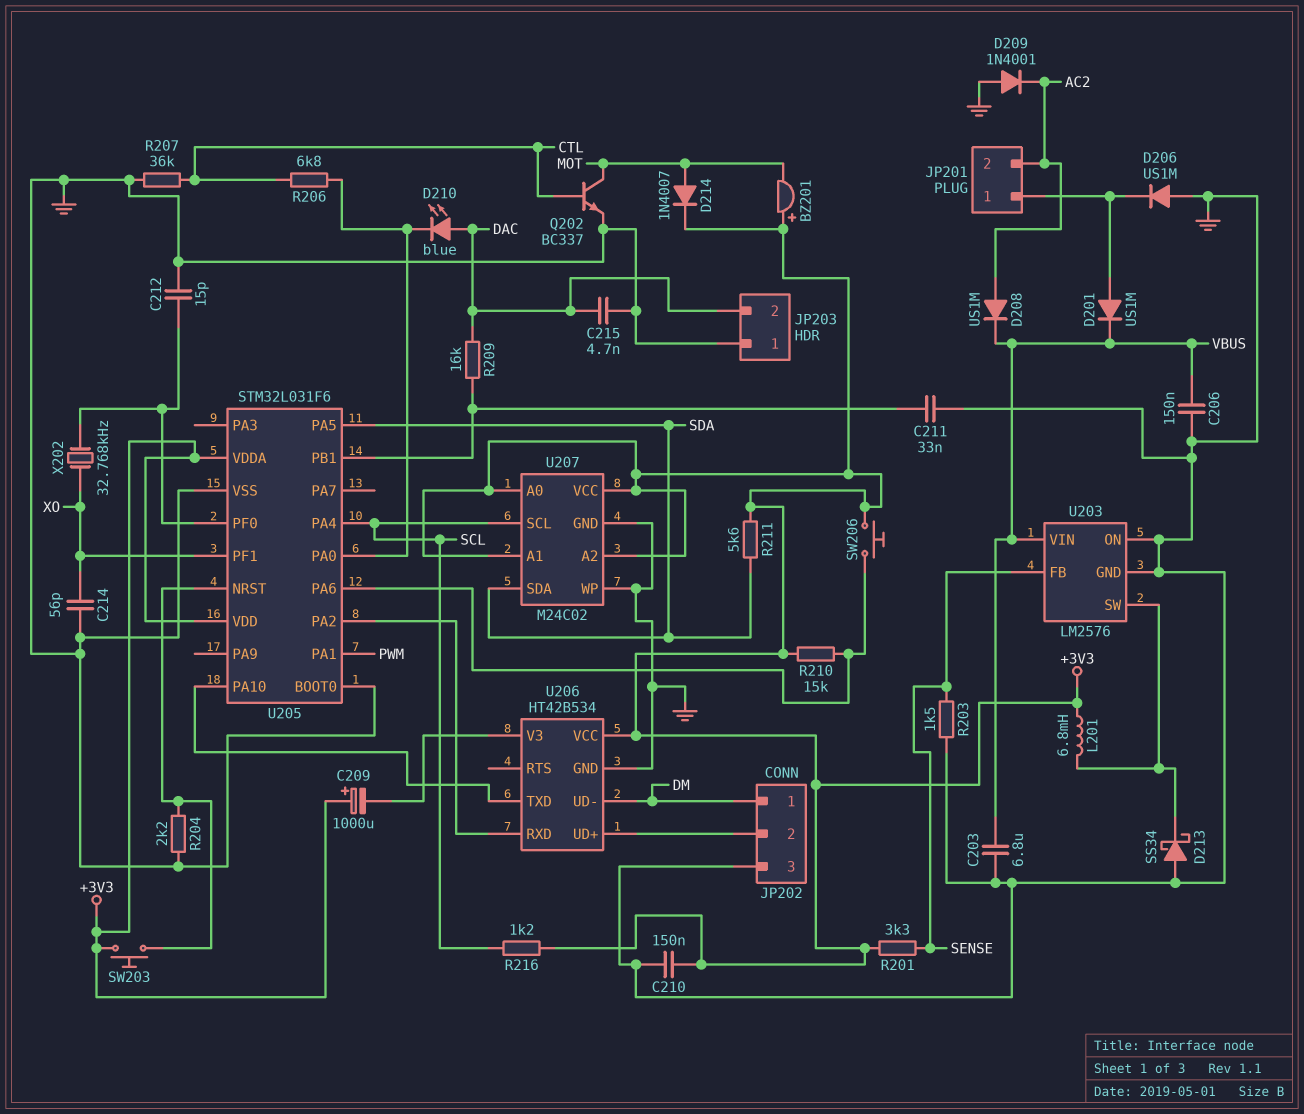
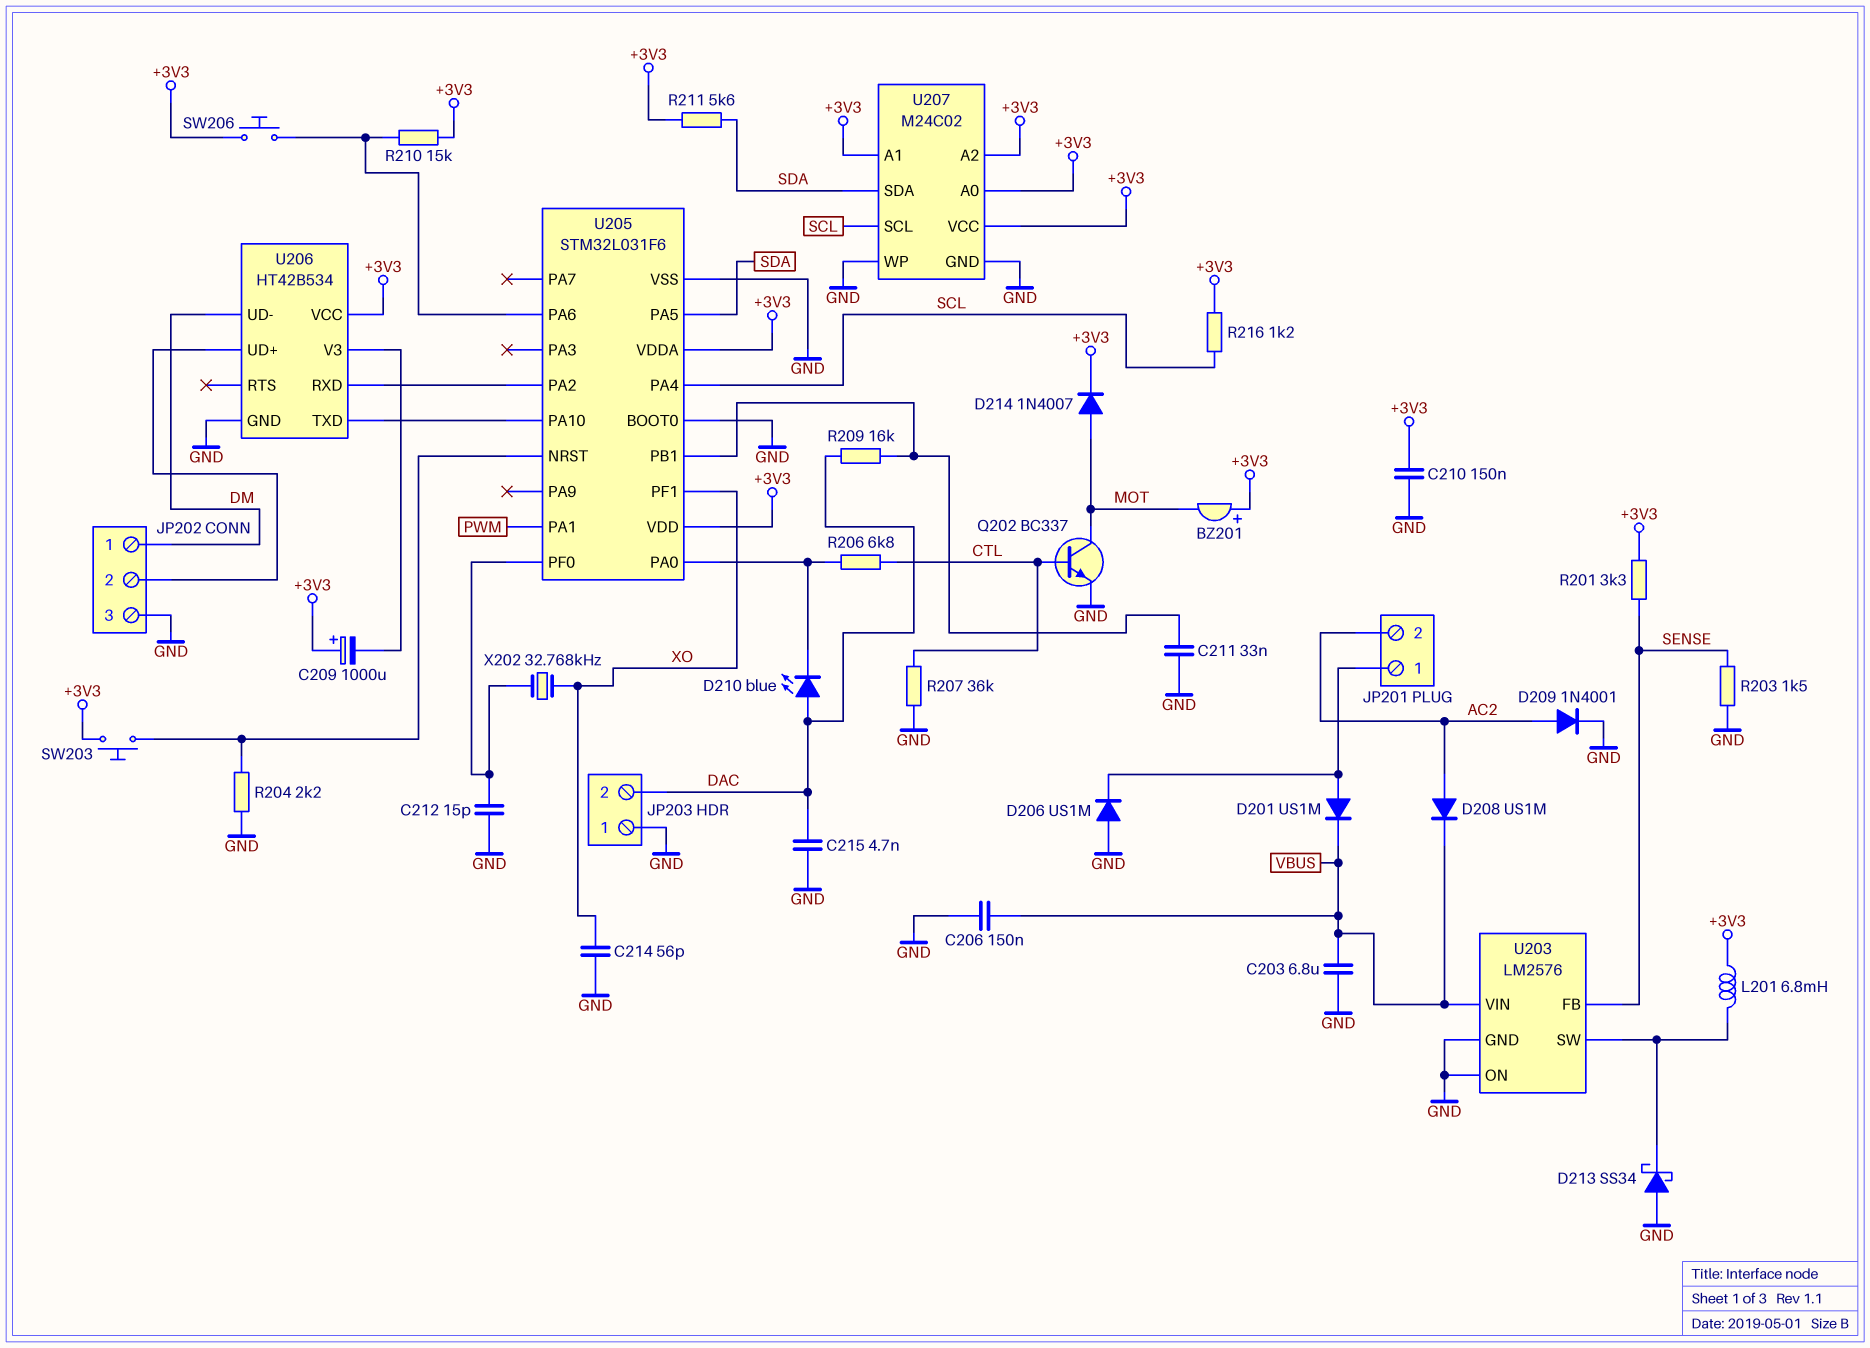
D209: diode 1N4001 (A GND, K AC2) -> diode 1N4001 (A AC2, K GND)

